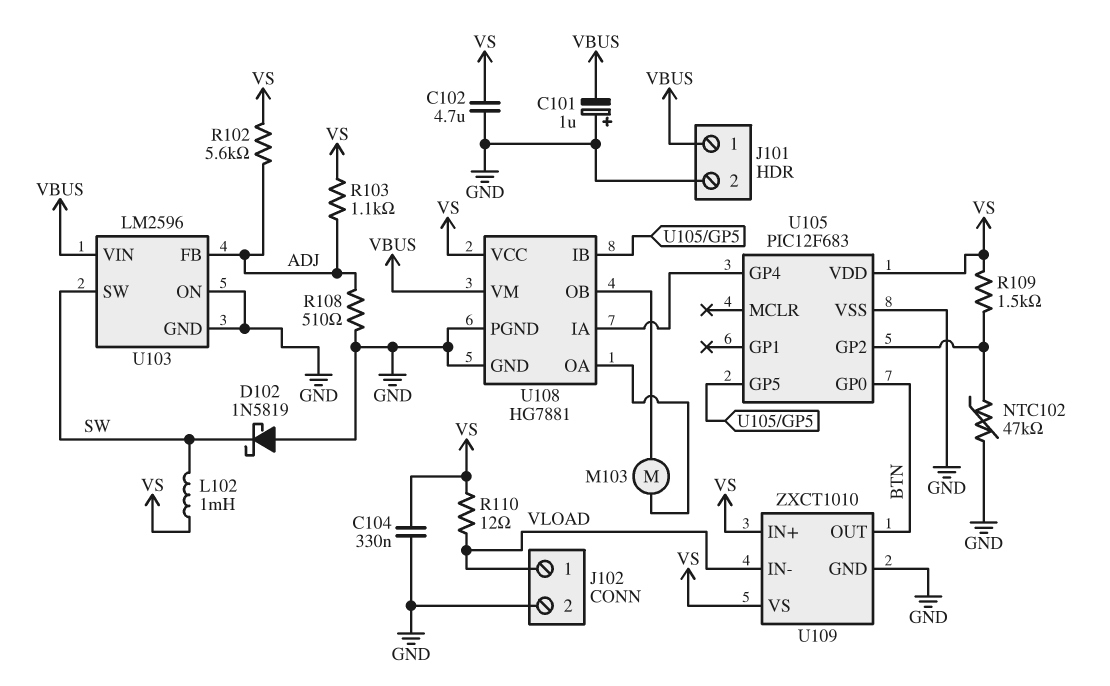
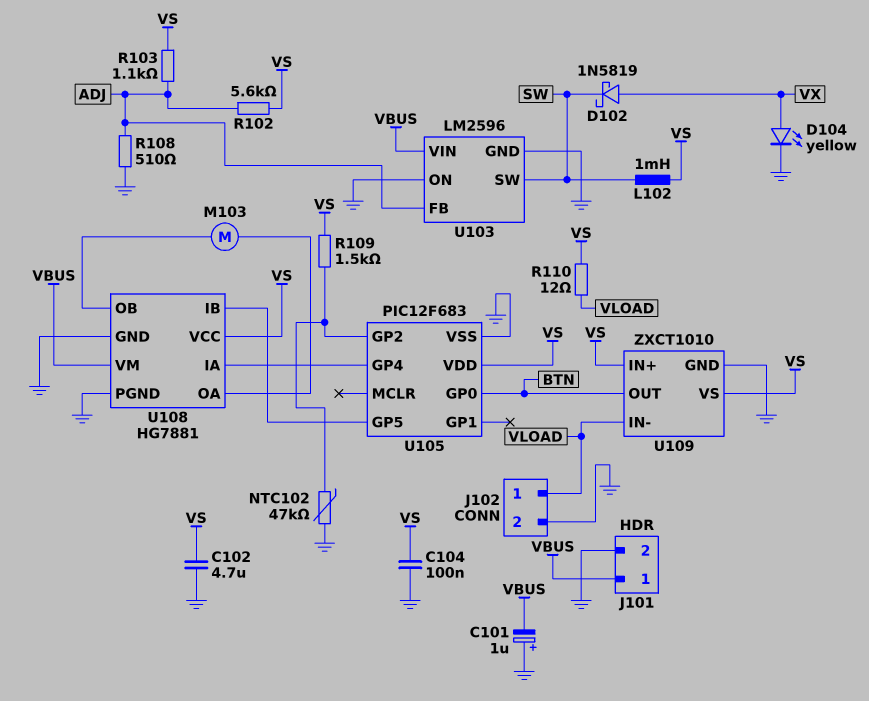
C104: 330nF (GND, VS) -> 100nF (GND, VS)
D102: schottky 1N5819 (A GND, K SW) -> schottky 1N5819 (A VX, K SW)
D104: none -> LED yellow (A VX, K GND)

